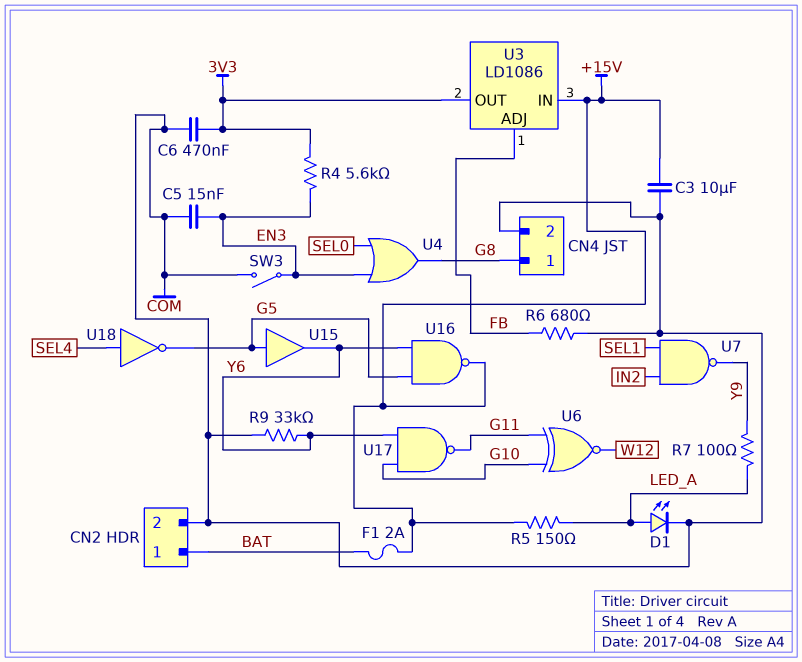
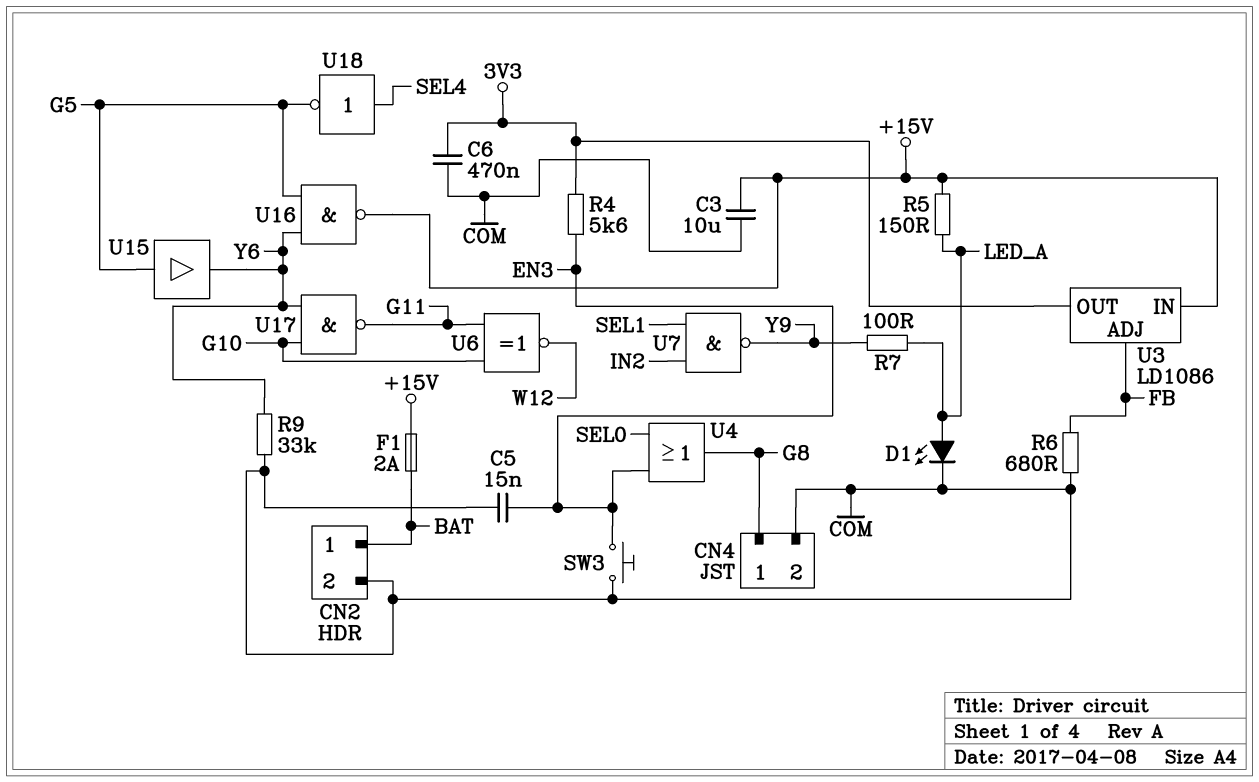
SW3: switch (COM, EN3) -> button (COM, EN3)

